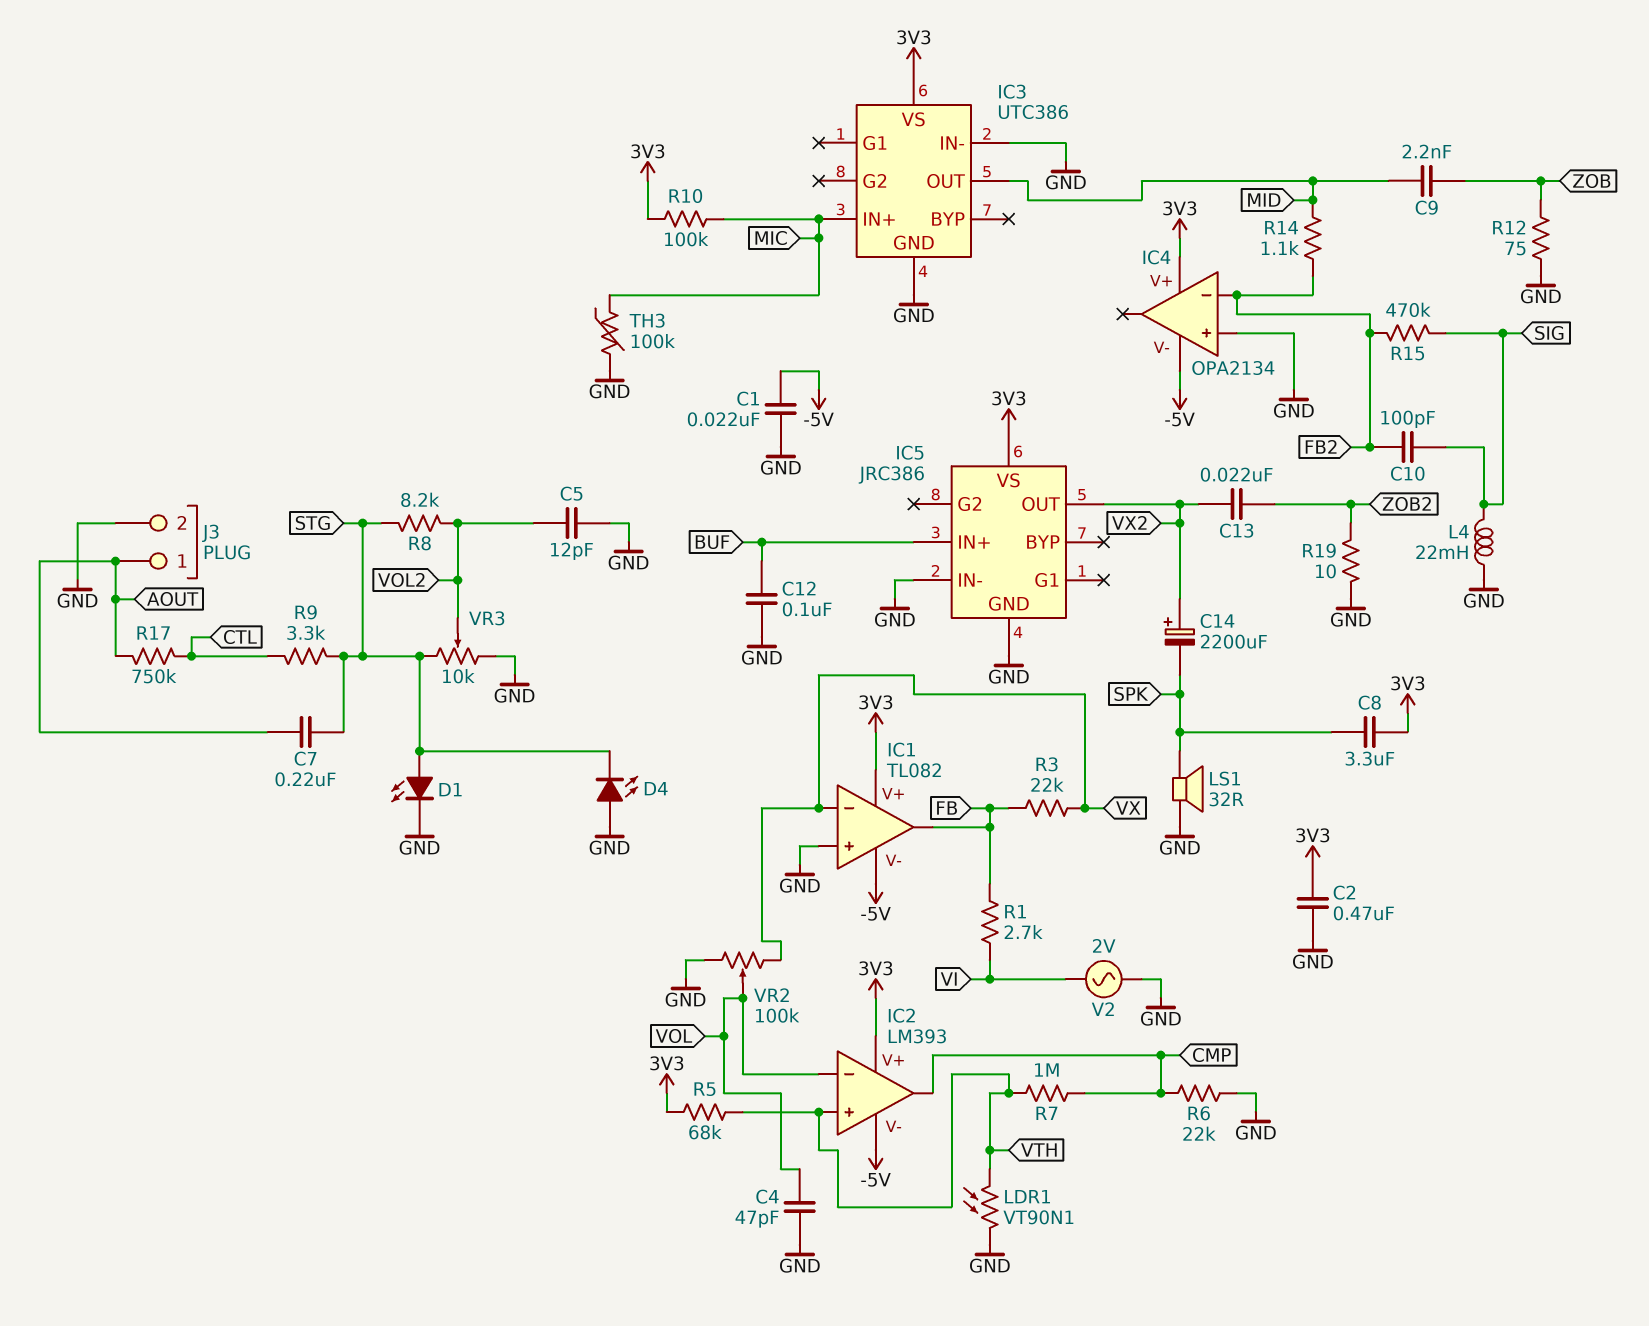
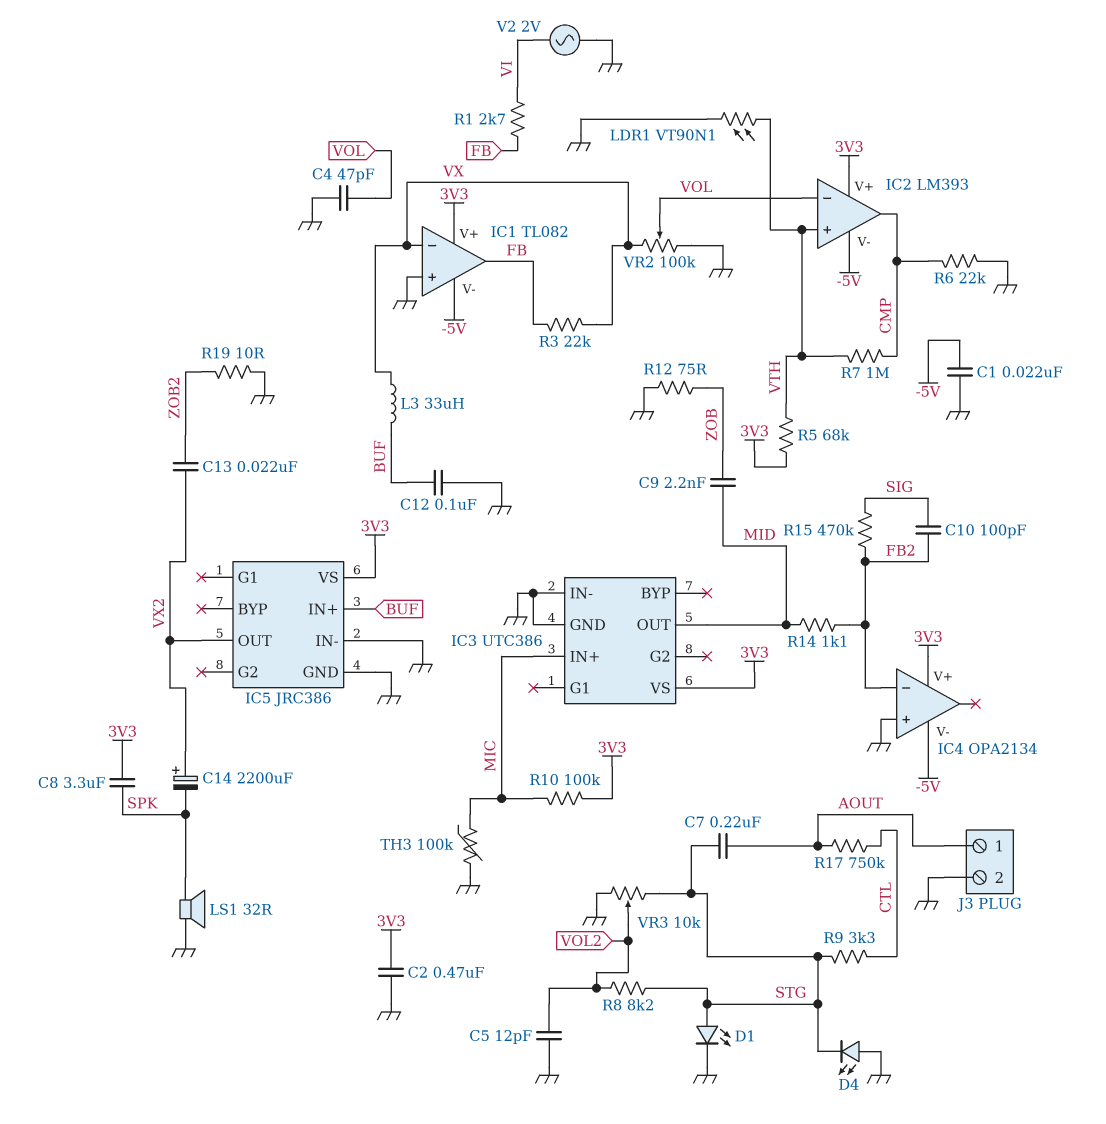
L3: none -> 33uH (BUF, VX)
L4: 22mH (GND, SIG) -> none

